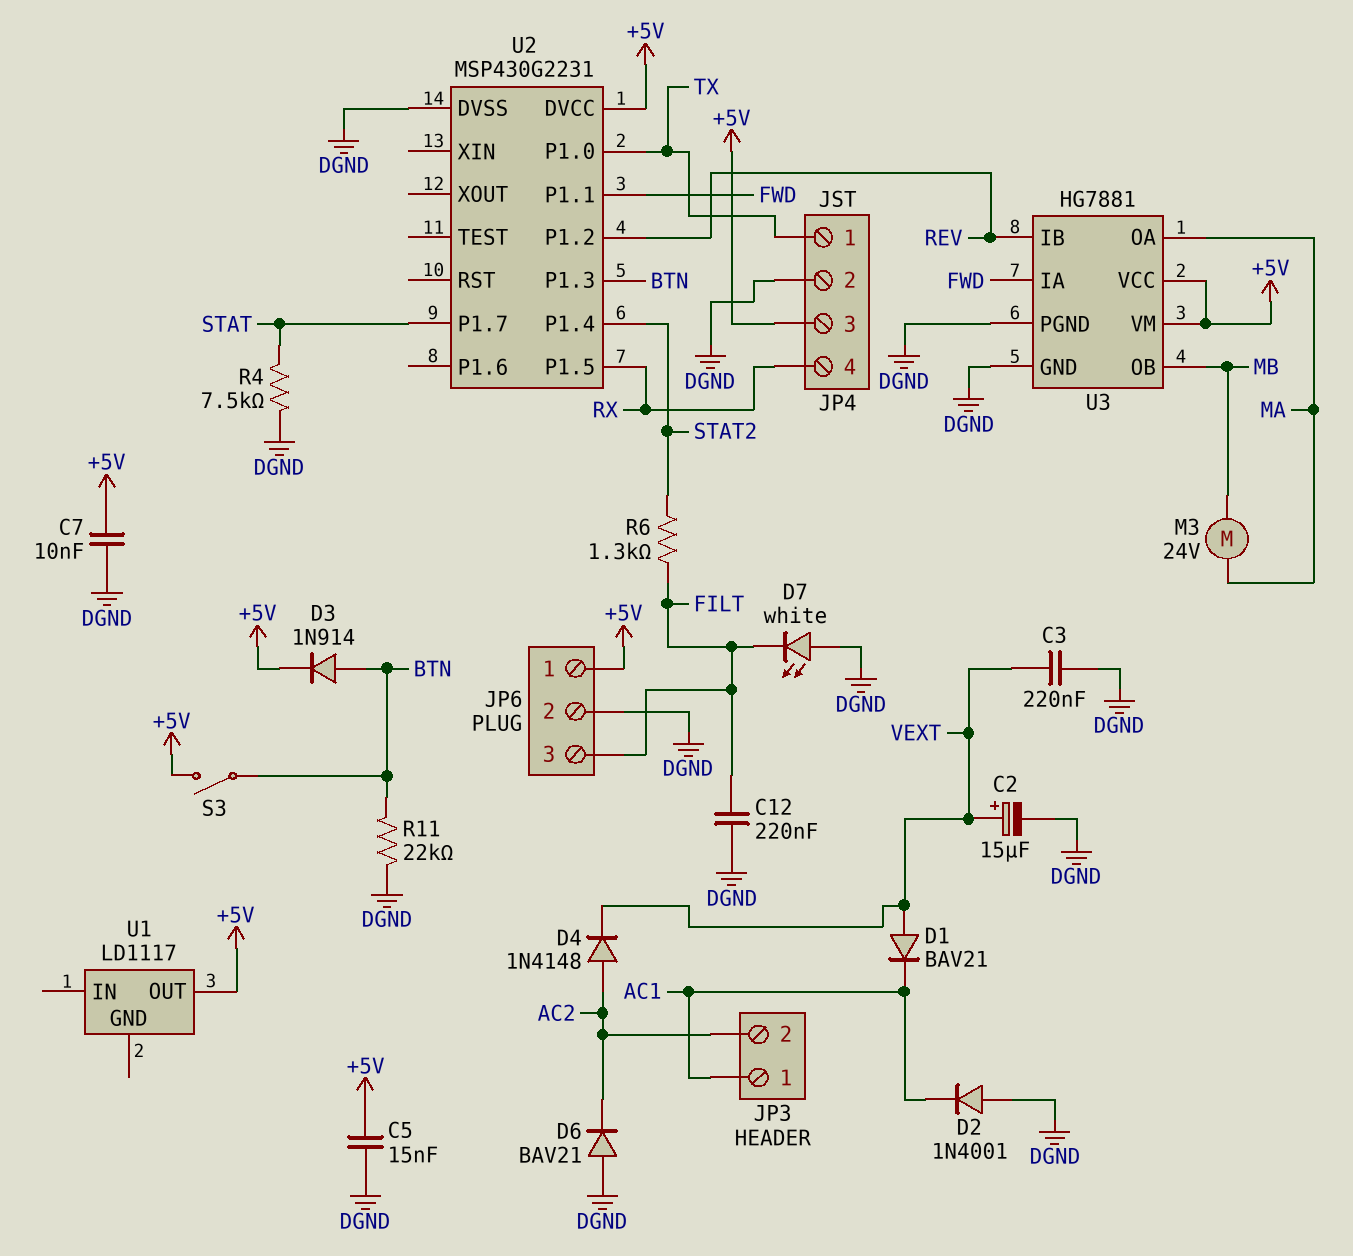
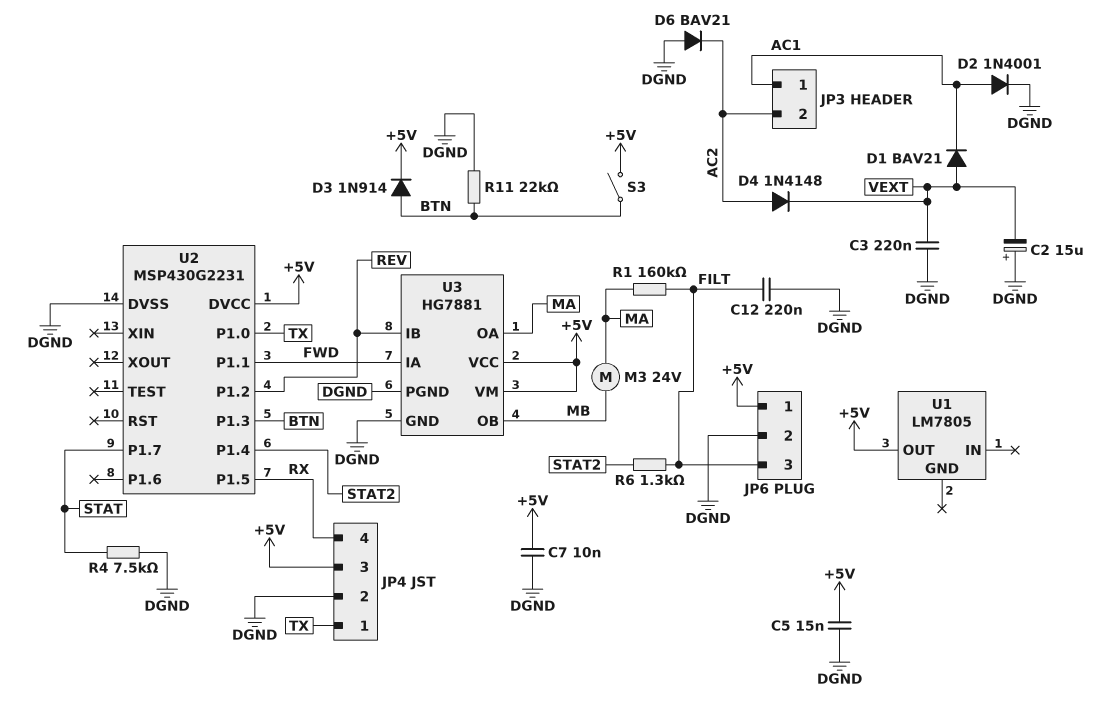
C2: 15uF (plus VEXT, minus DGND) -> 15uF (plus DGND, minus VEXT)
D2: diode 1N4001 (A DGND, K AC1) -> diode 1N4001 (A AC1, K DGND)
D7: LED white (A DGND, K FILT) -> none
R1: none -> 160k (FILT, MA)
U1: LD1117 -> LM7805

